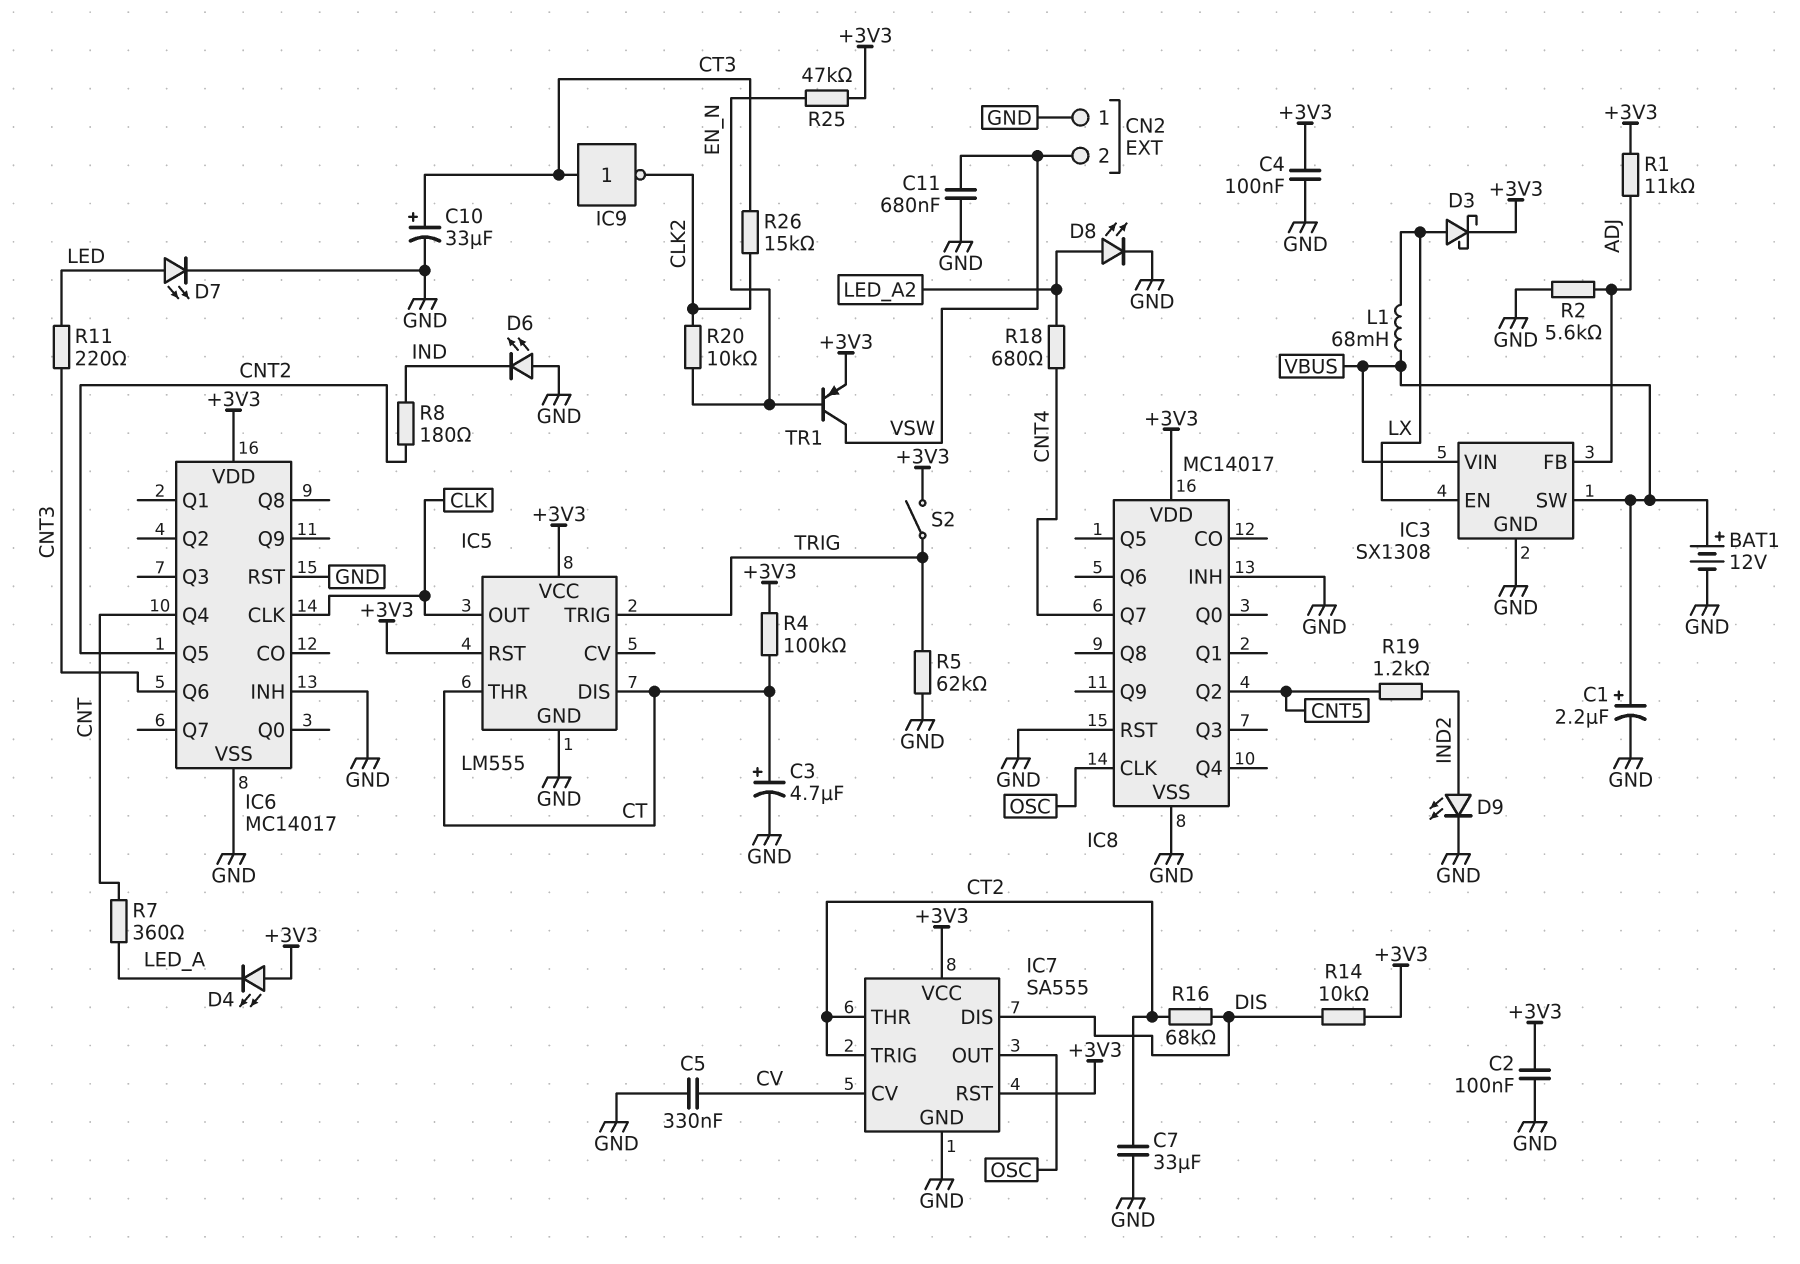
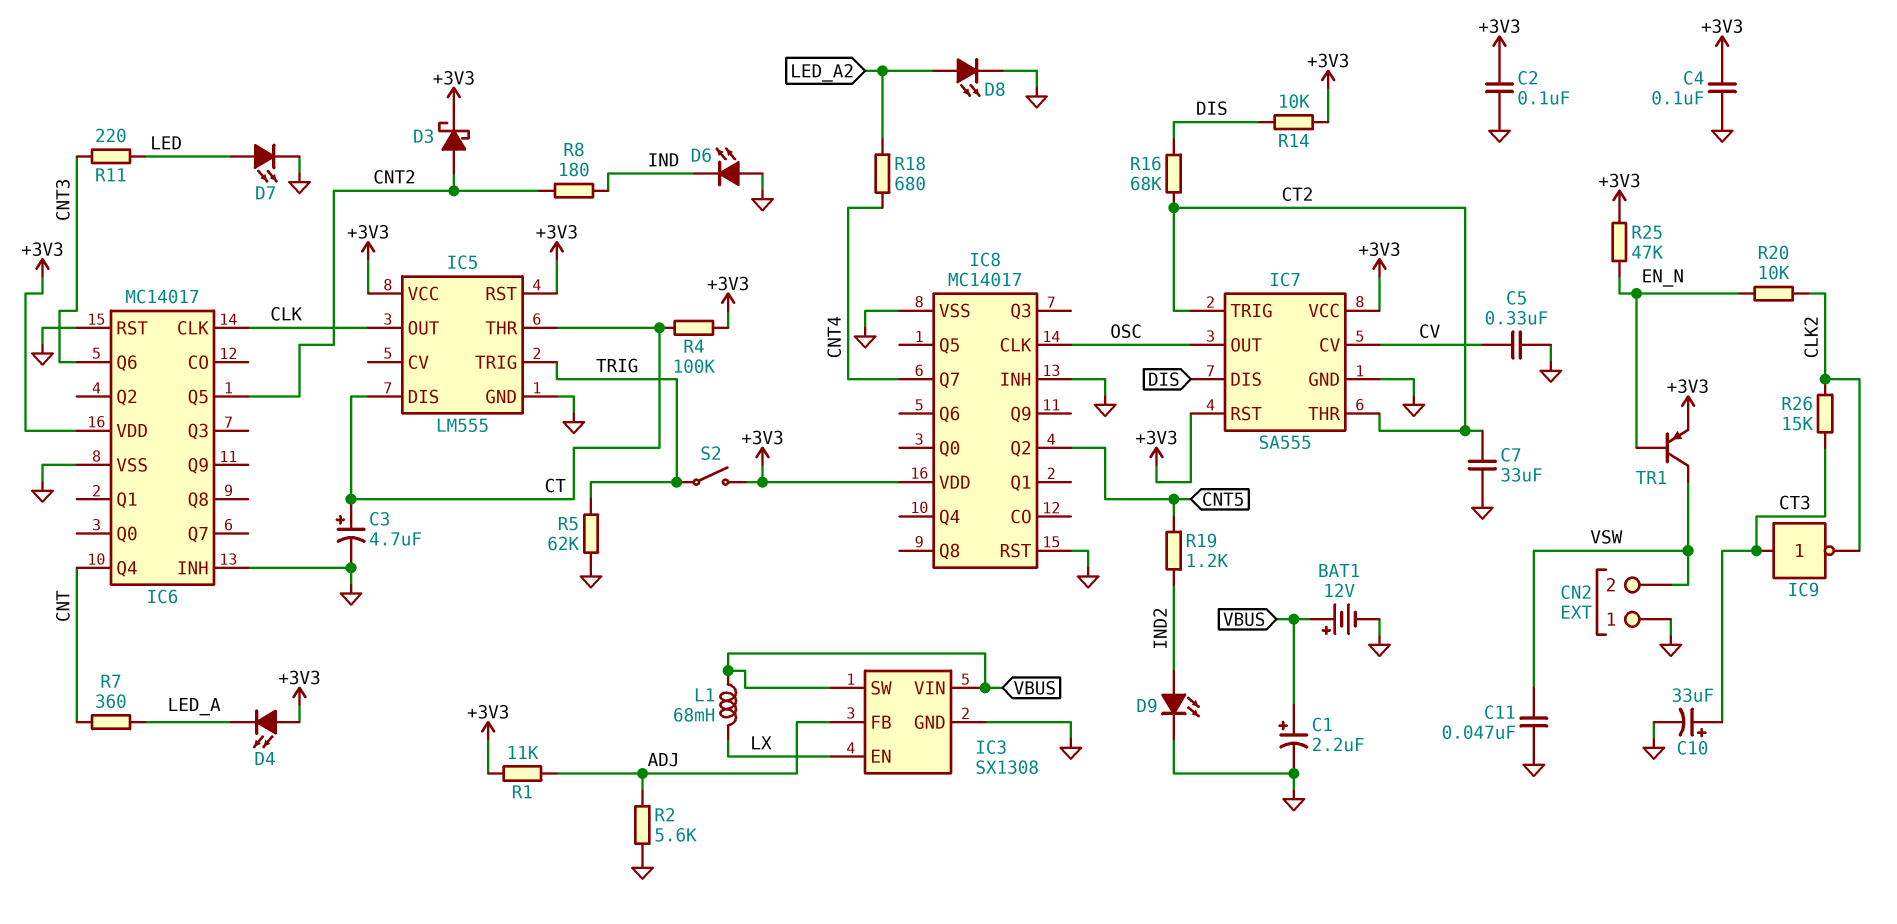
C11: 680nF (GND, VSW) -> 47nF (GND, VSW)
D3: schottky (A LX, K +3V3) -> schottky (A CNT2, K +3V3)

